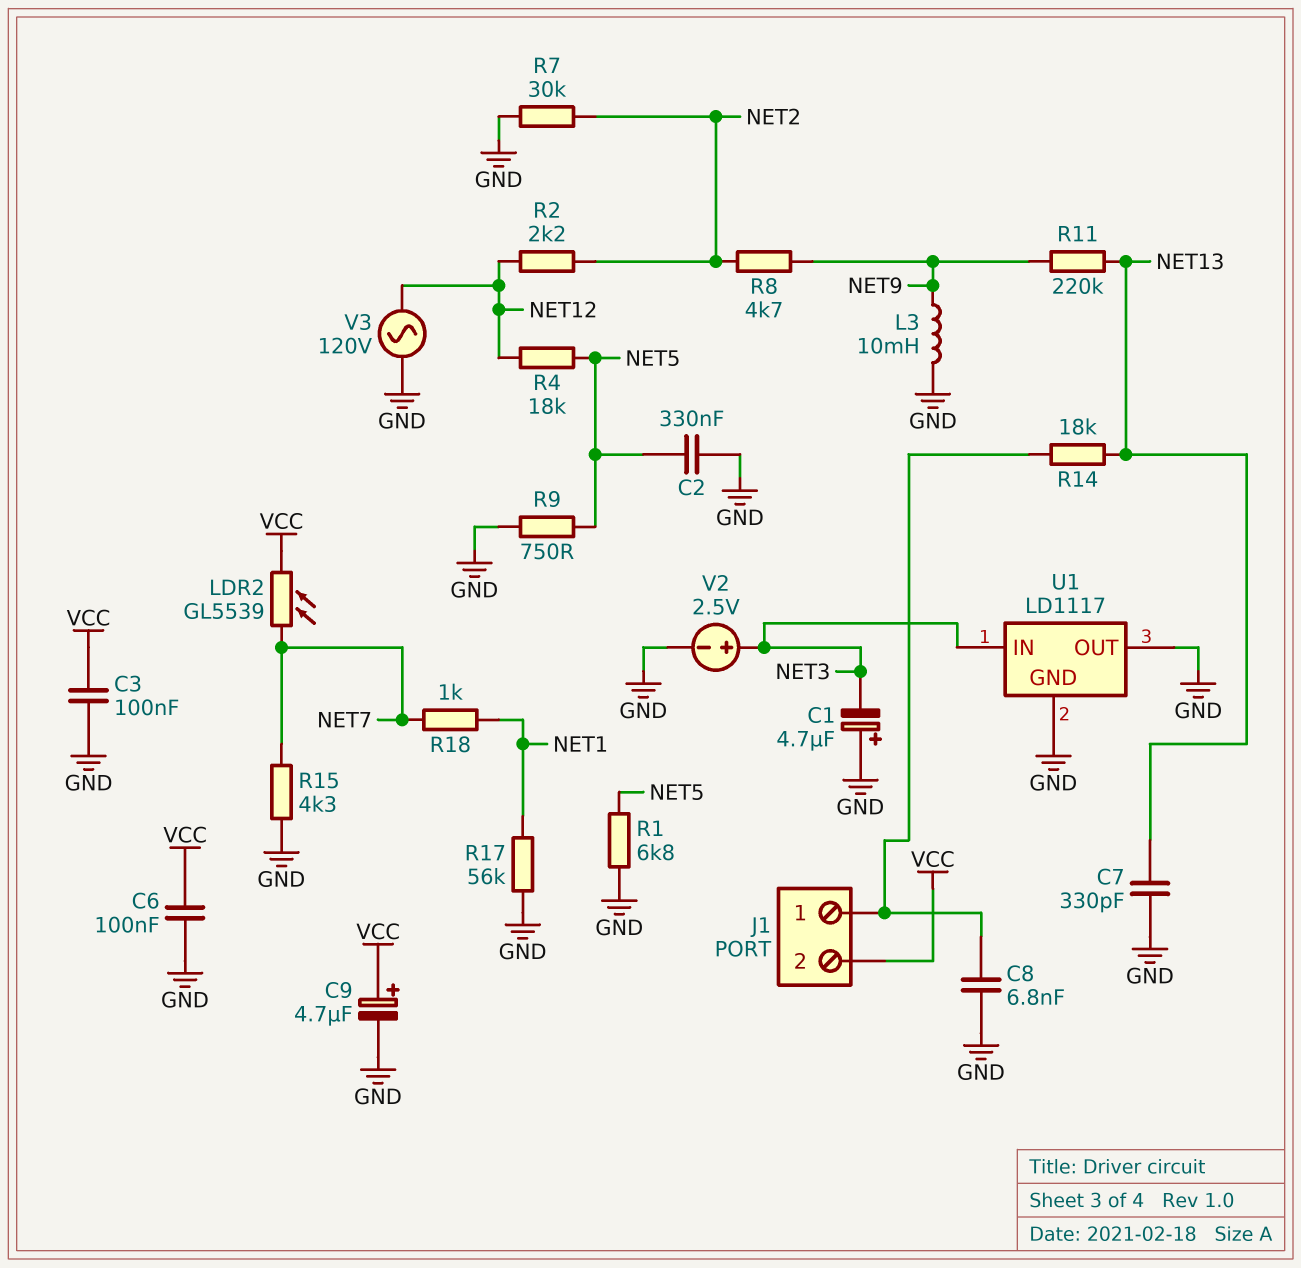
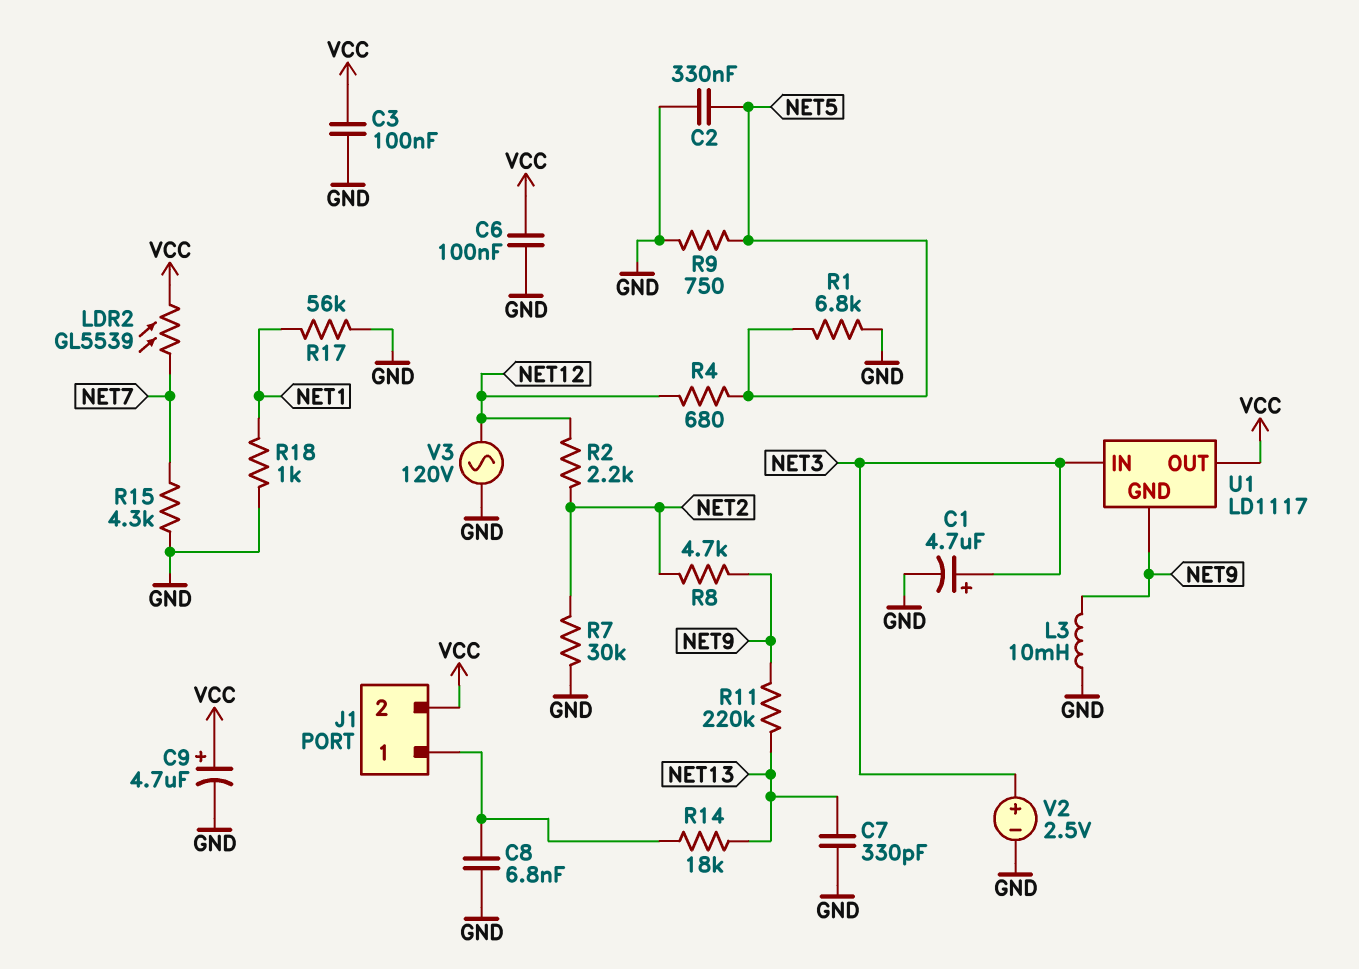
C1: 4.7uF (plus GND, minus NET3) -> 4.7uF (plus NET3, minus GND)
R4: 18k (NET5, NET12) -> 680 (NET5, NET12)
R18: 1k (NET1, NET7) -> 1k (GND, NET1)
U1 pin GND: GND -> NET9
U1 pin OUT: GND -> VCC

